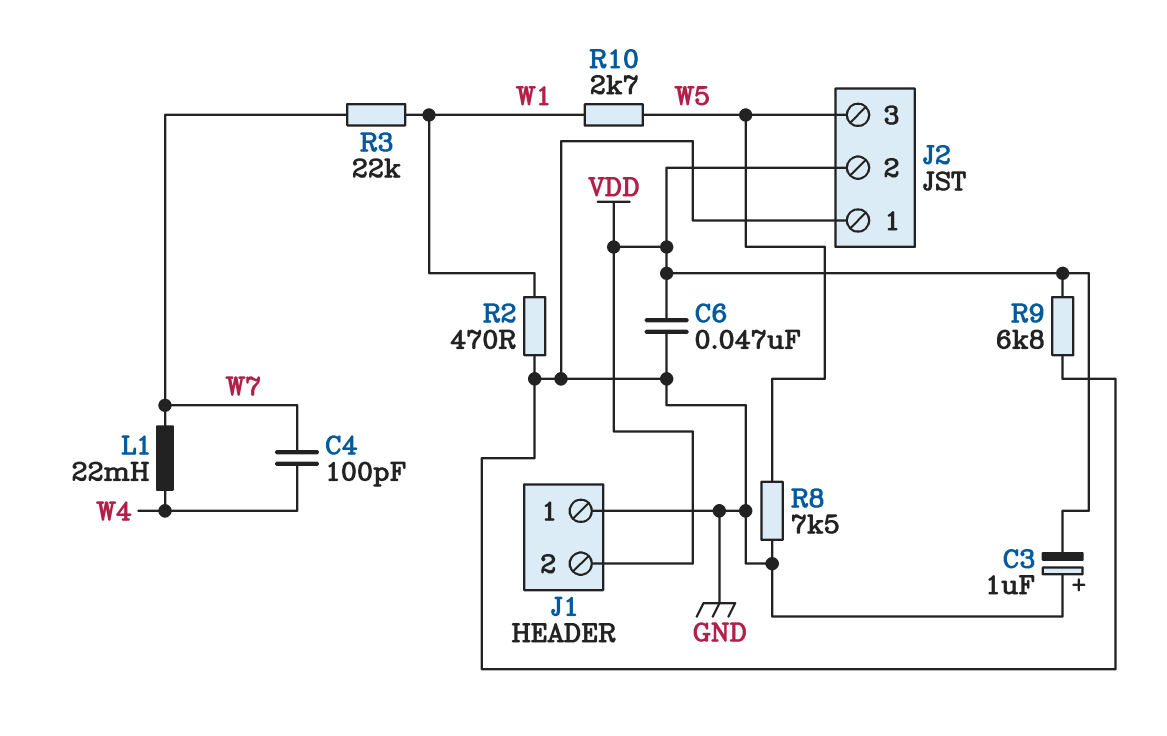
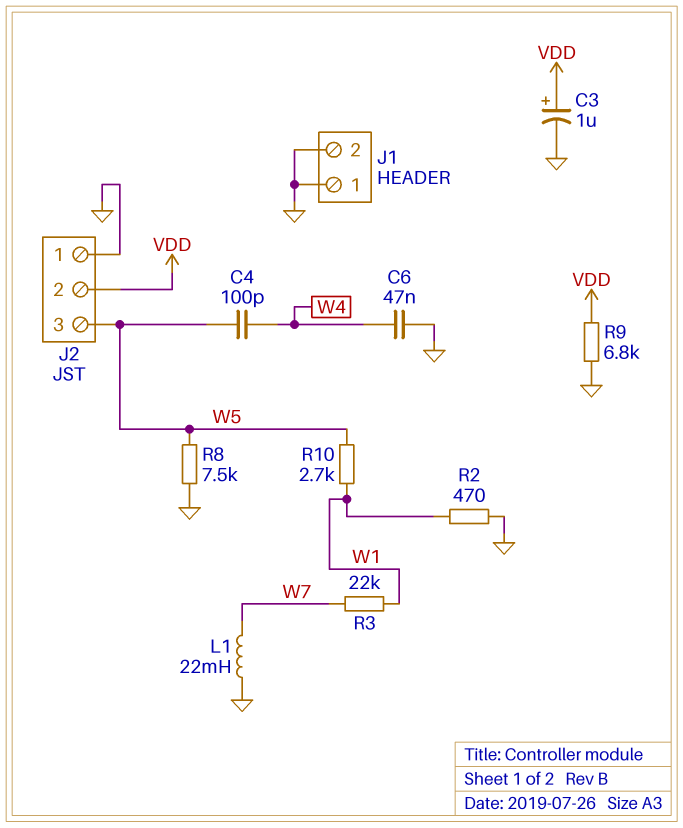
C3: 1uF (plus GND, minus VDD) -> 1uF (plus VDD, minus GND)
C4: 100pF (W4, W7) -> 100pF (W4, W5)
C6: 47nF (GND, VDD) -> 47nF (GND, W4)
J1 pin 2: VDD -> GND
L1: 22mH (W4, W7) -> 22mH (GND, W7)

